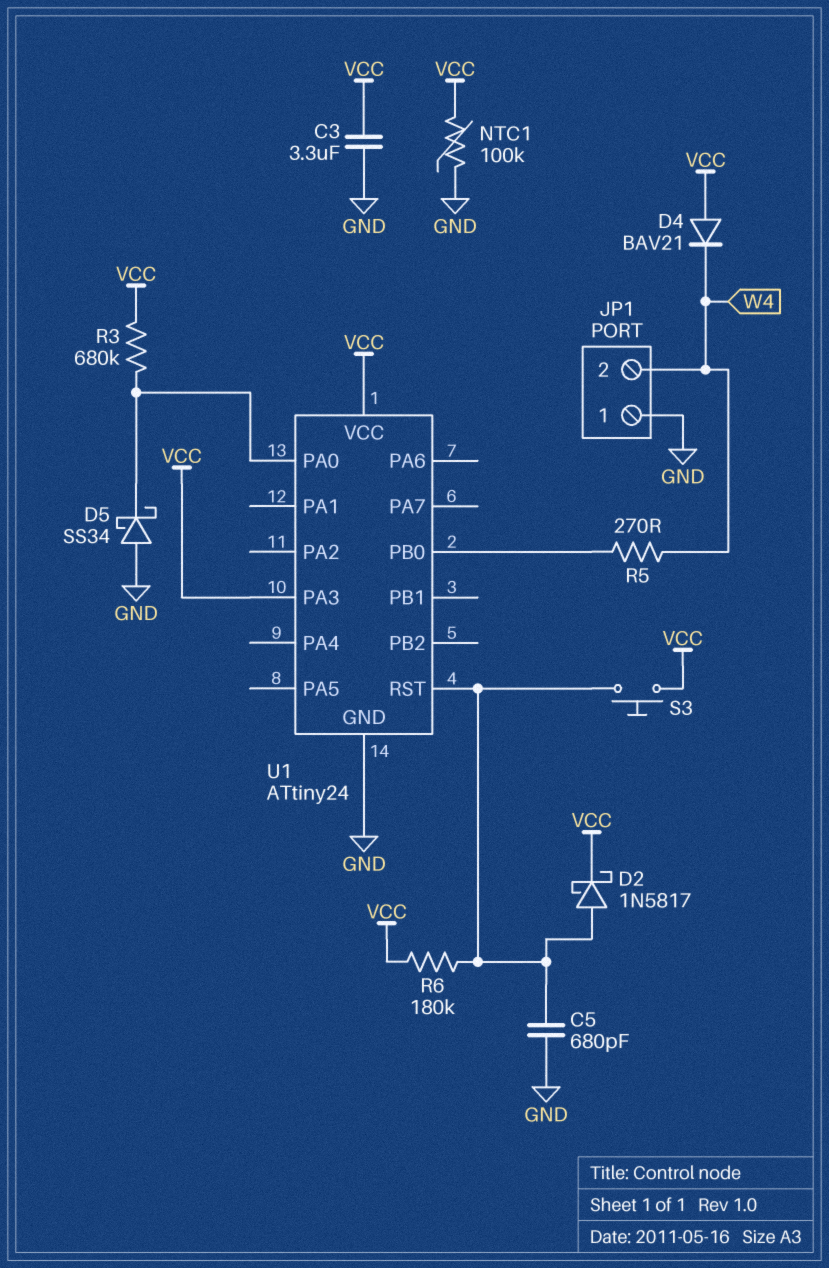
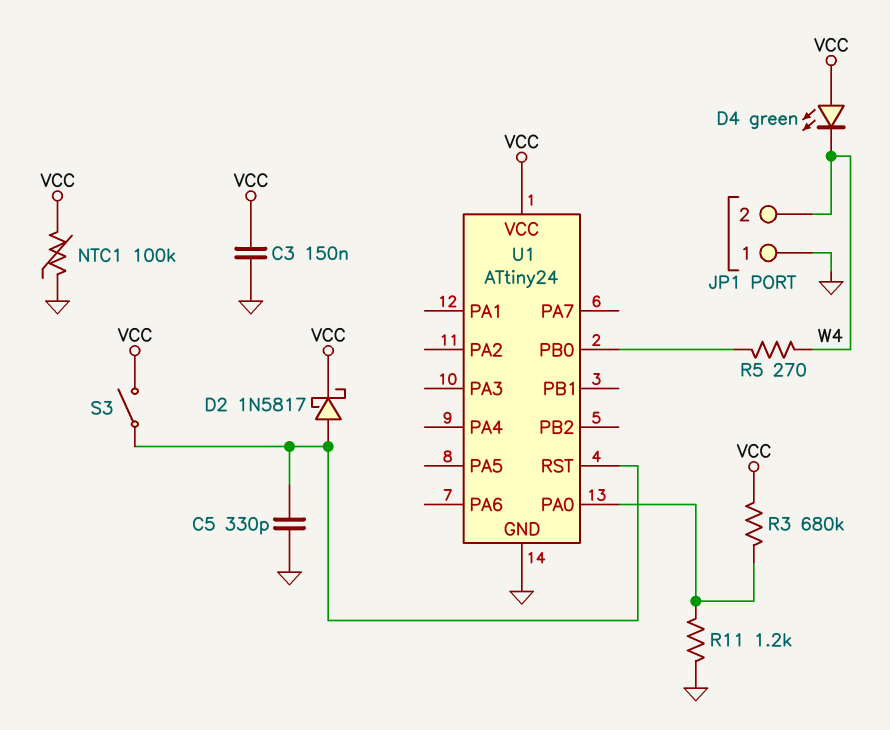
C3: 3.3uF (GND, VCC) -> 150nF (GND, VCC)
C5: 680pF (GND, U1/RST) -> 330pF (GND, U1/RST)
D4: diode BAV21 (A VCC, K W4) -> LED green (A VCC, K W4)
D5: schottky SS34 (A GND, K U1/PA0) -> none
R6: 180k (U1/RST, VCC) -> none
R11: none -> 1.2k (GND, U1/PA0)
S3: button (U1/RST, VCC) -> switch (U1/RST, VCC)
U1 pin PA3: VCC -> none

